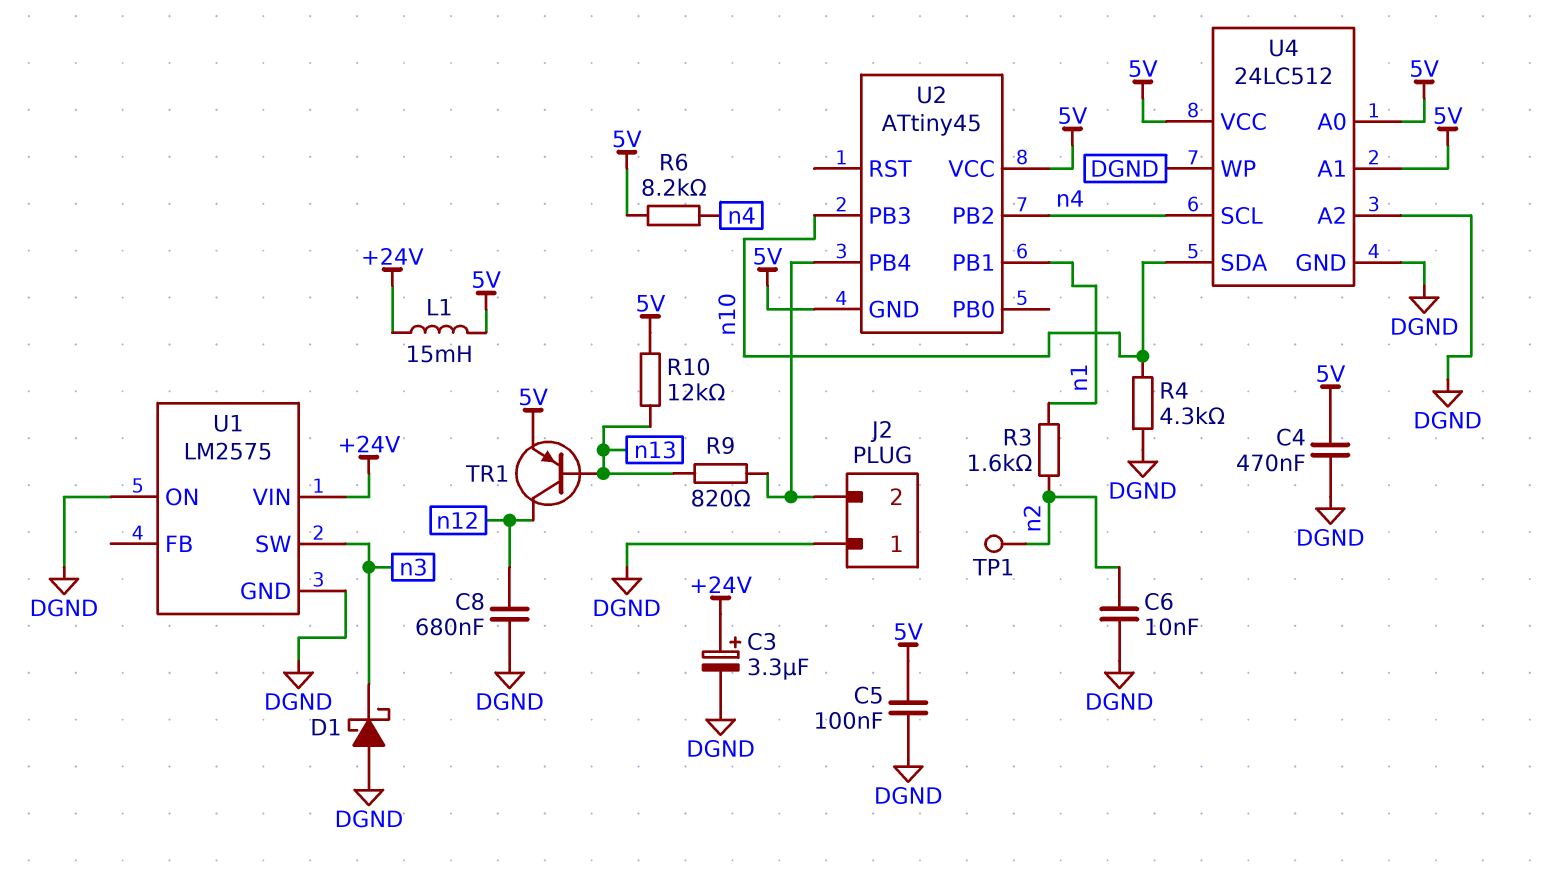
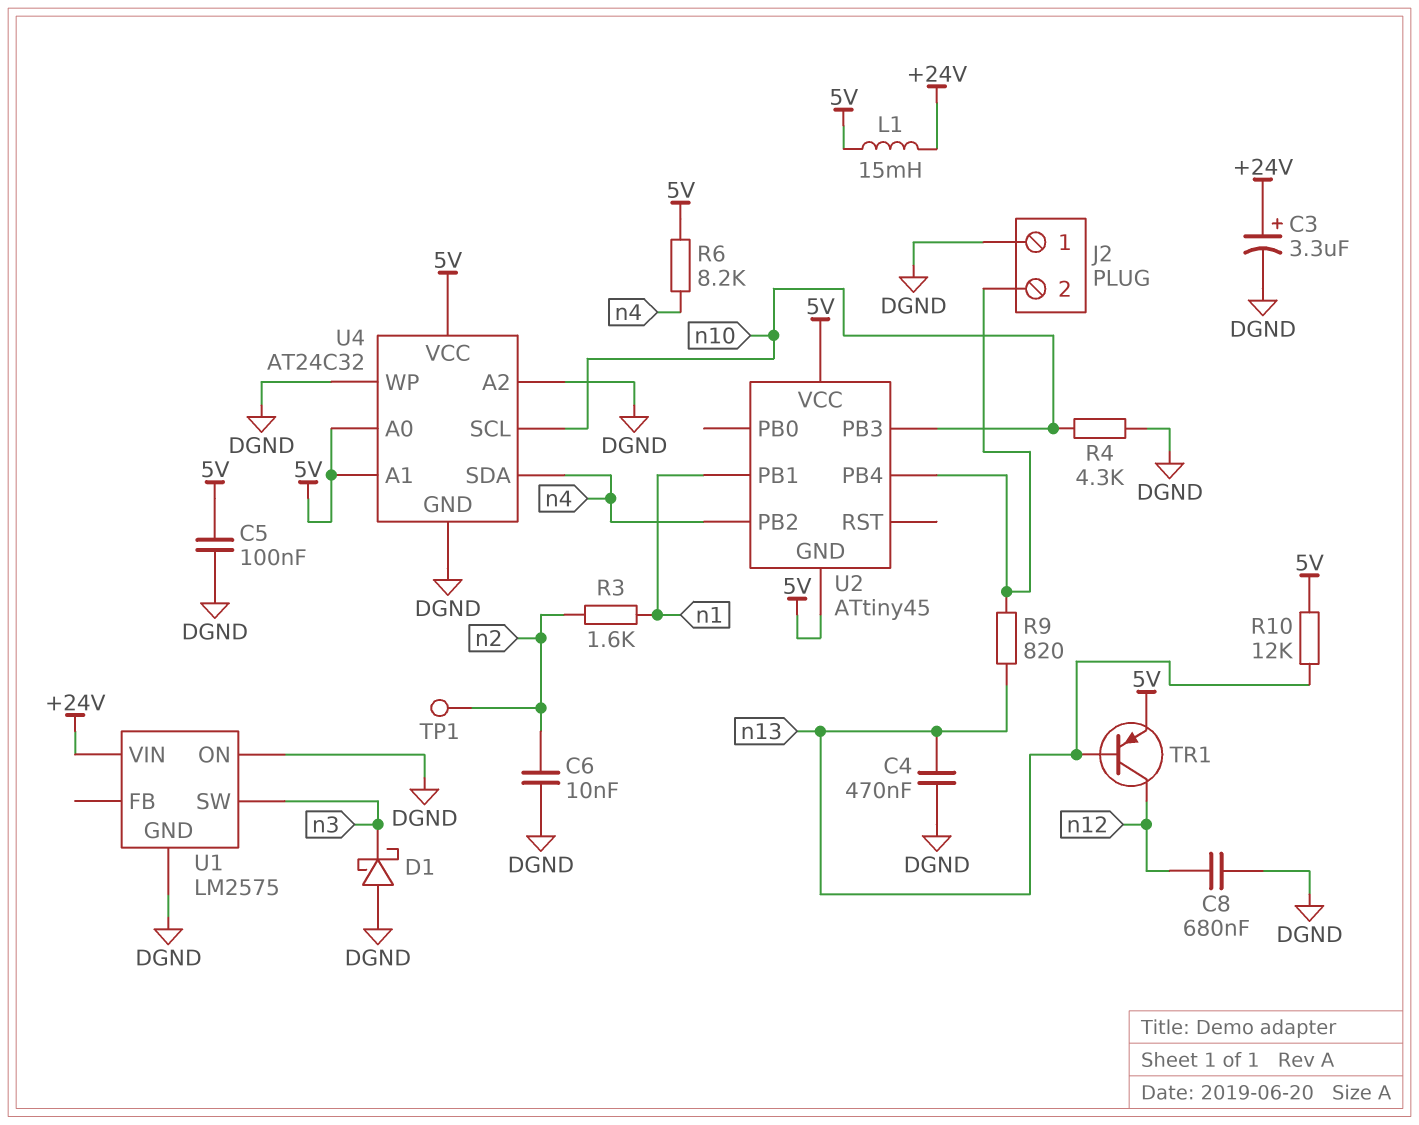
C4: 470nF (5V, DGND) -> 470nF (DGND, n13)
U4: 24LC512 -> AT24C32
U4 pin SCL: n4 -> n10
U4 pin SDA: n10 -> n4

